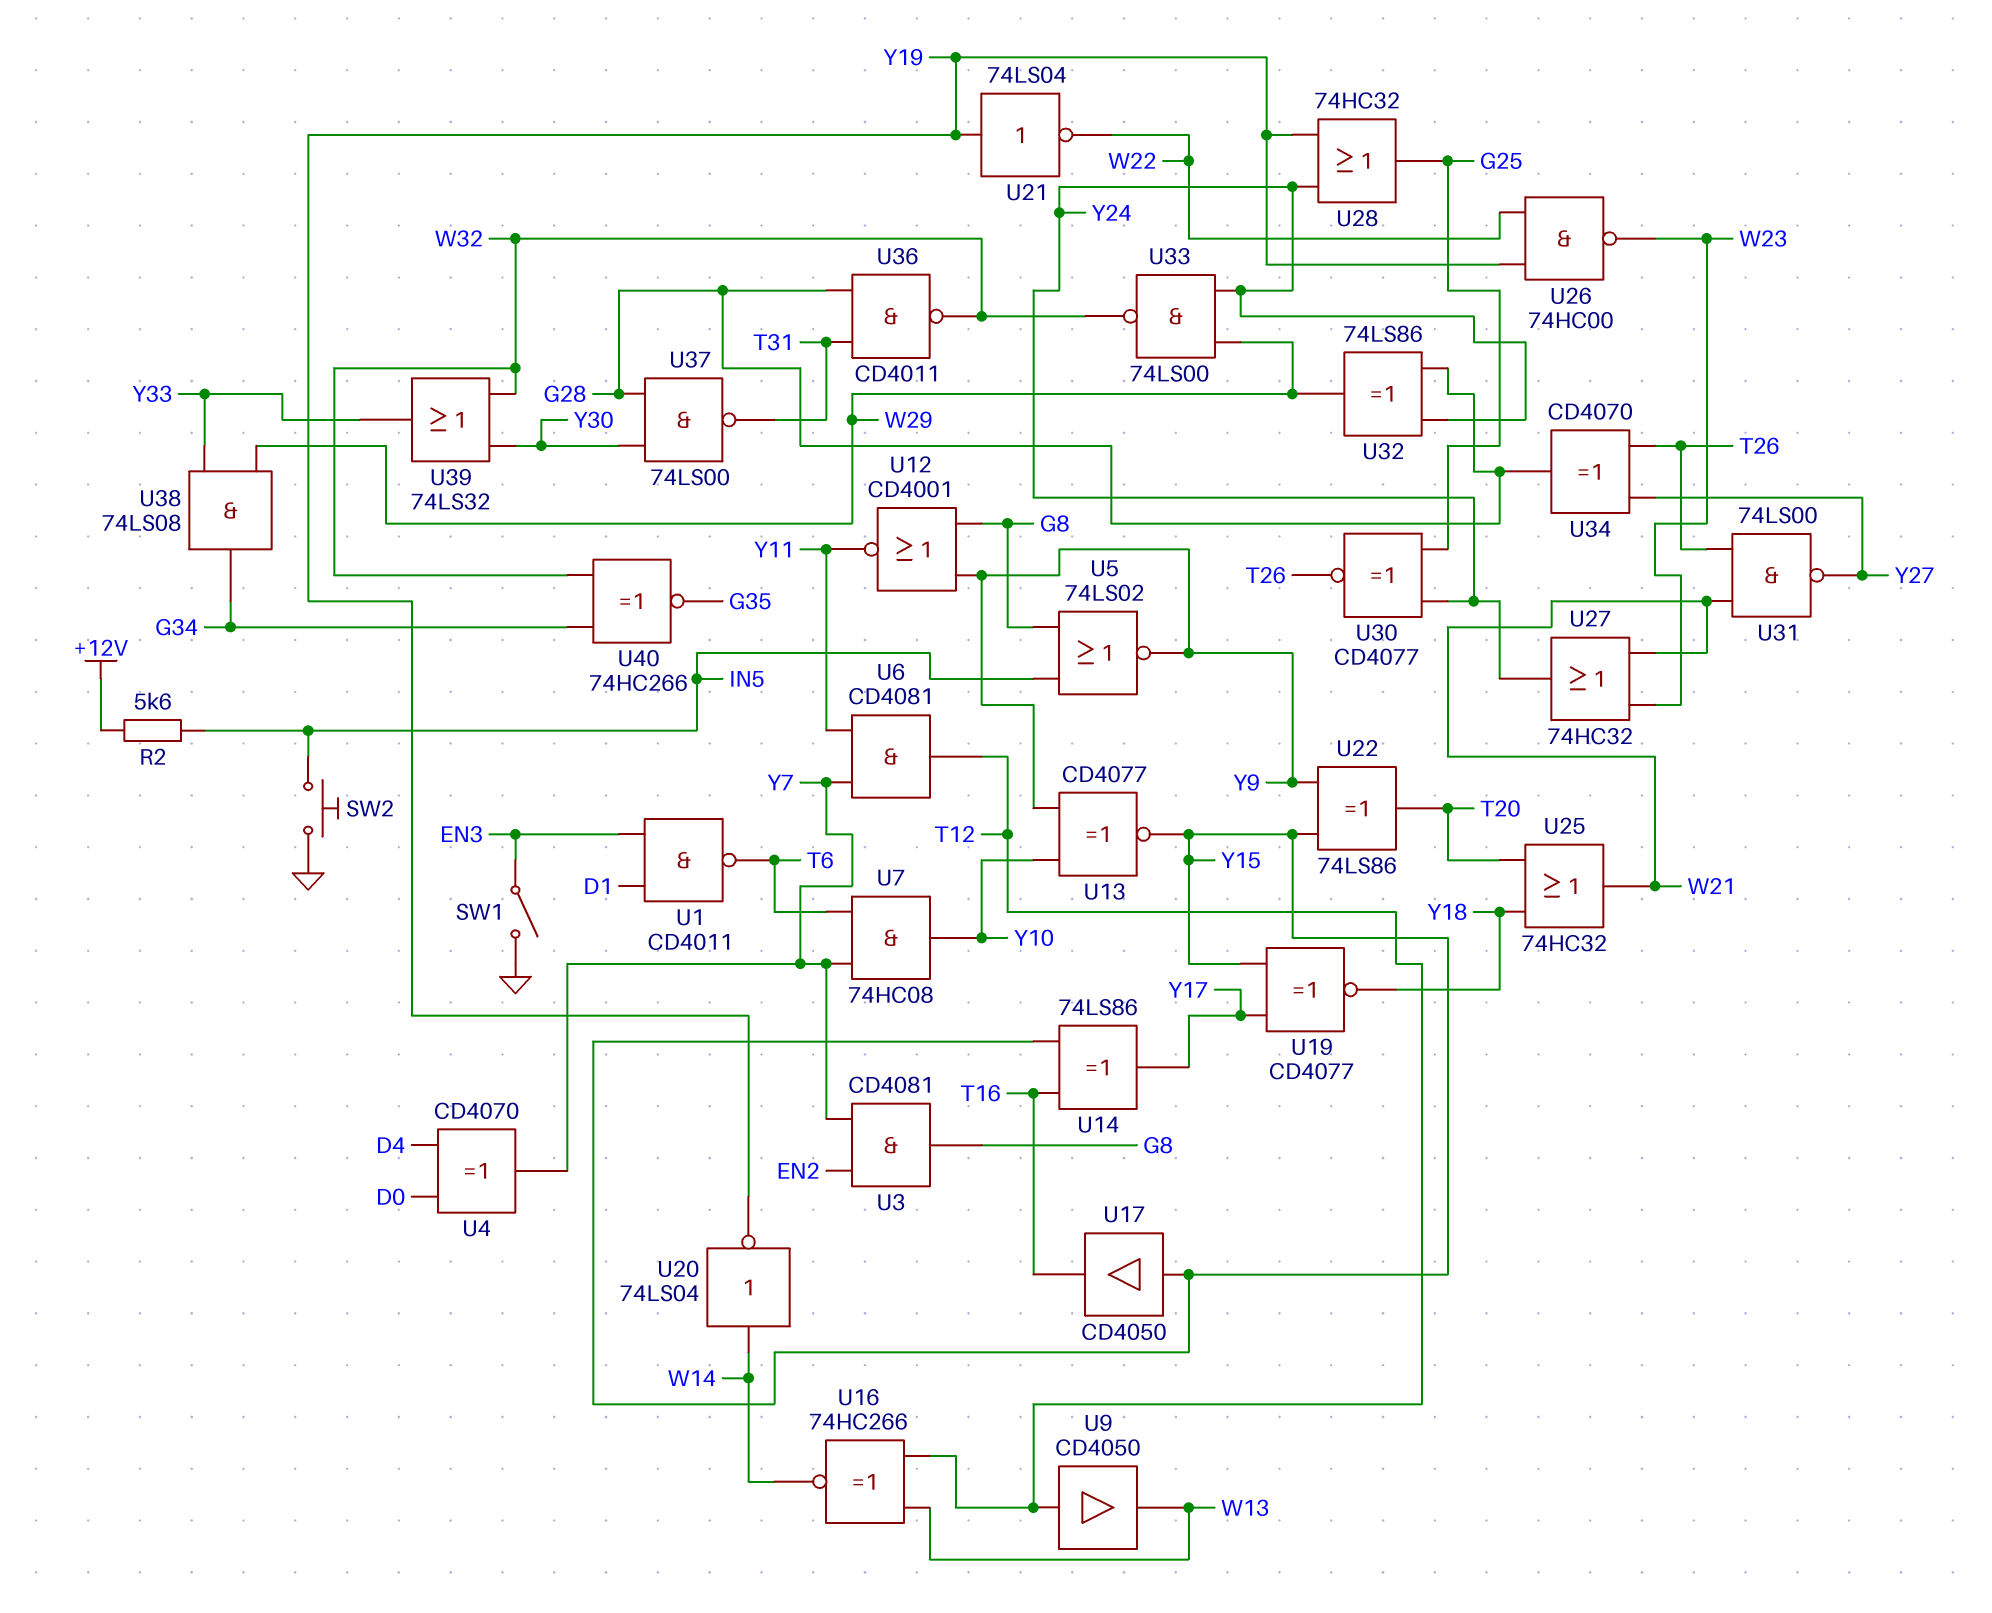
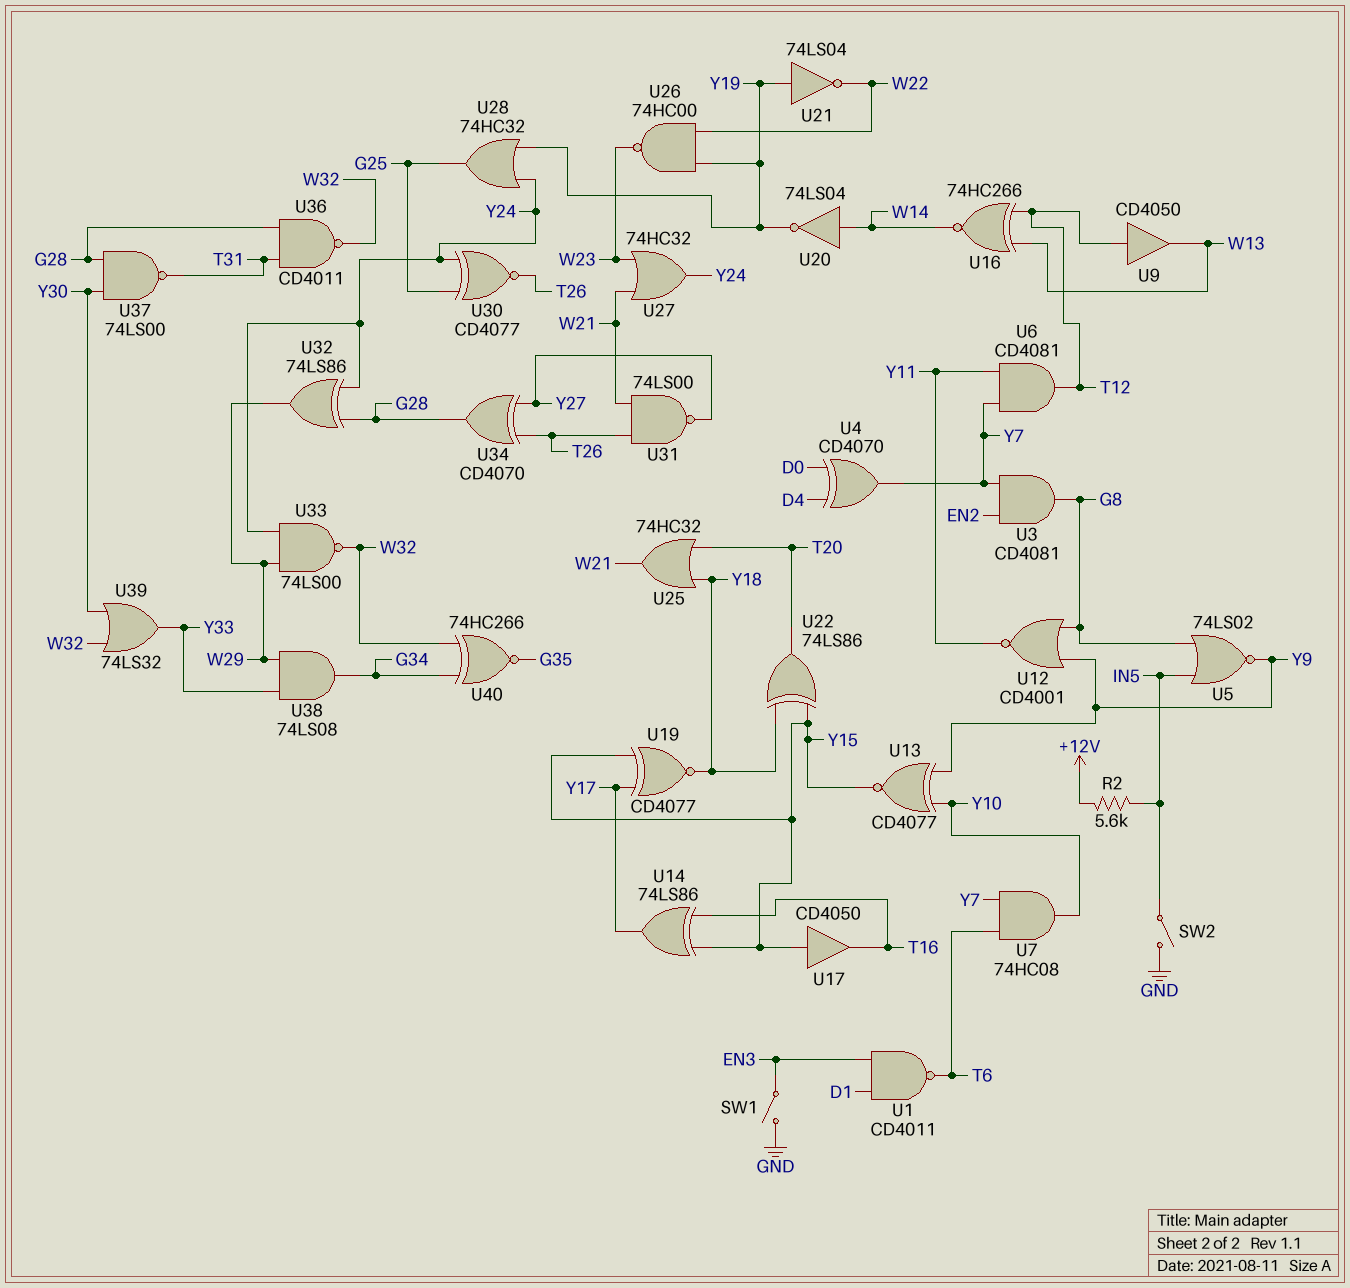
SW2: button (GND, IN5) -> switch (GND, IN5)
U22: XOR 74LS86 (in Y9, in Y15, out T20) -> XOR 74LS86 (in Y15, in Y18, out T20)

